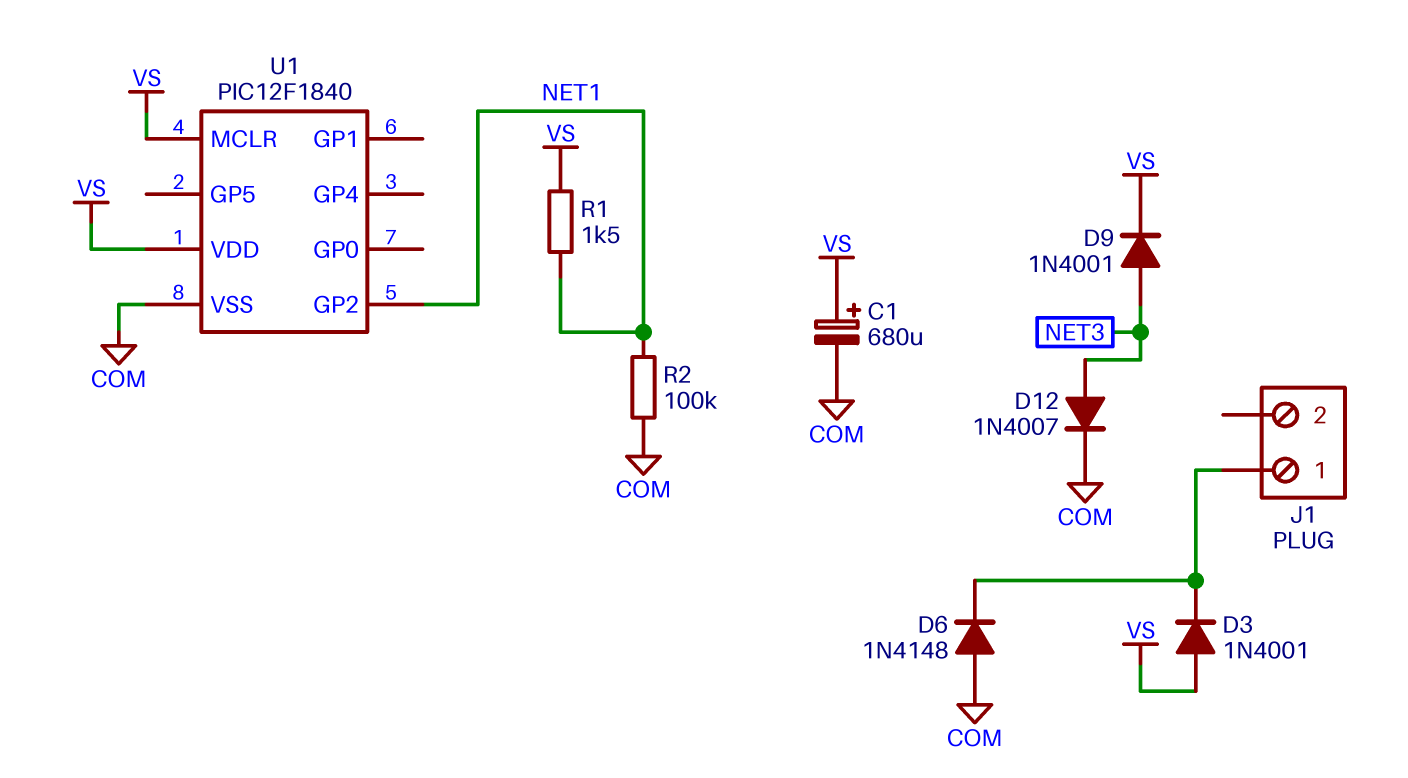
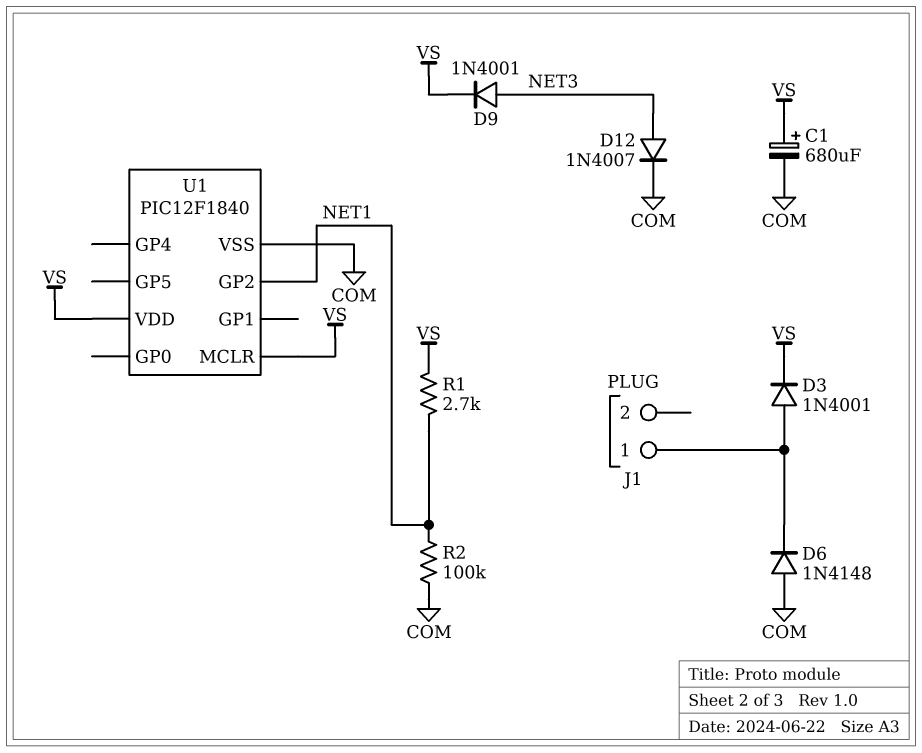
D3: diode 1N4001 (A VS, K J1/1) -> diode 1N4001 (A J1/1, K VS)
R1: 1.5k (NET1, VS) -> 2.7k (NET1, VS)

